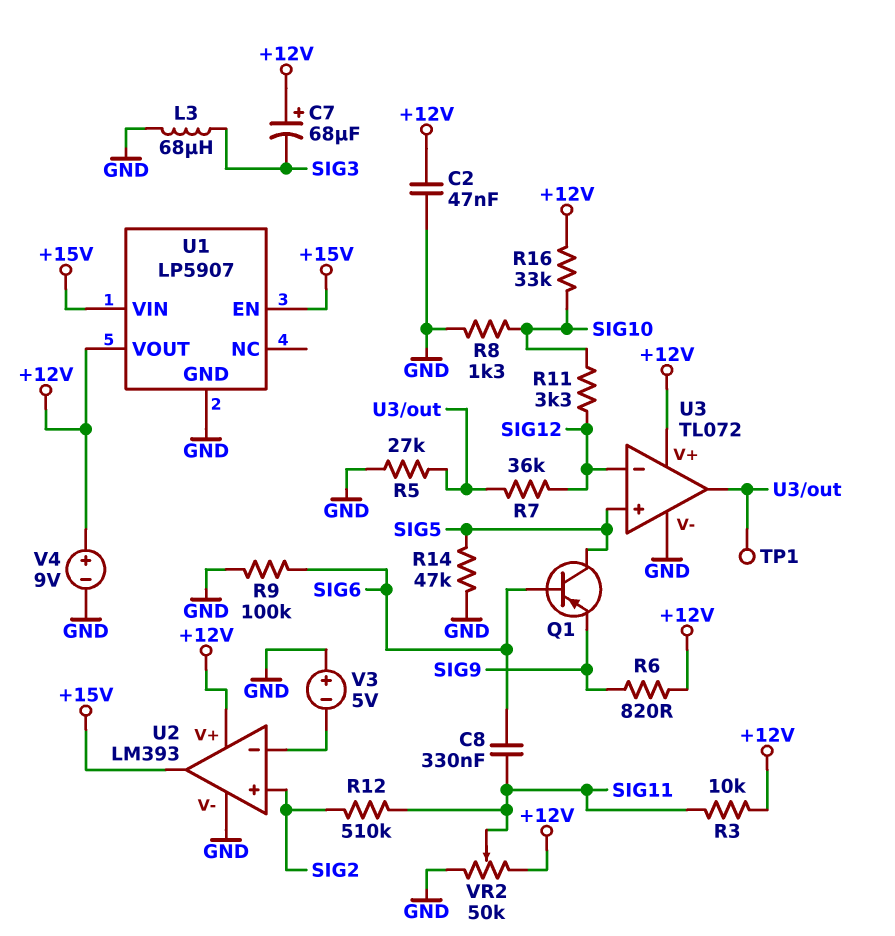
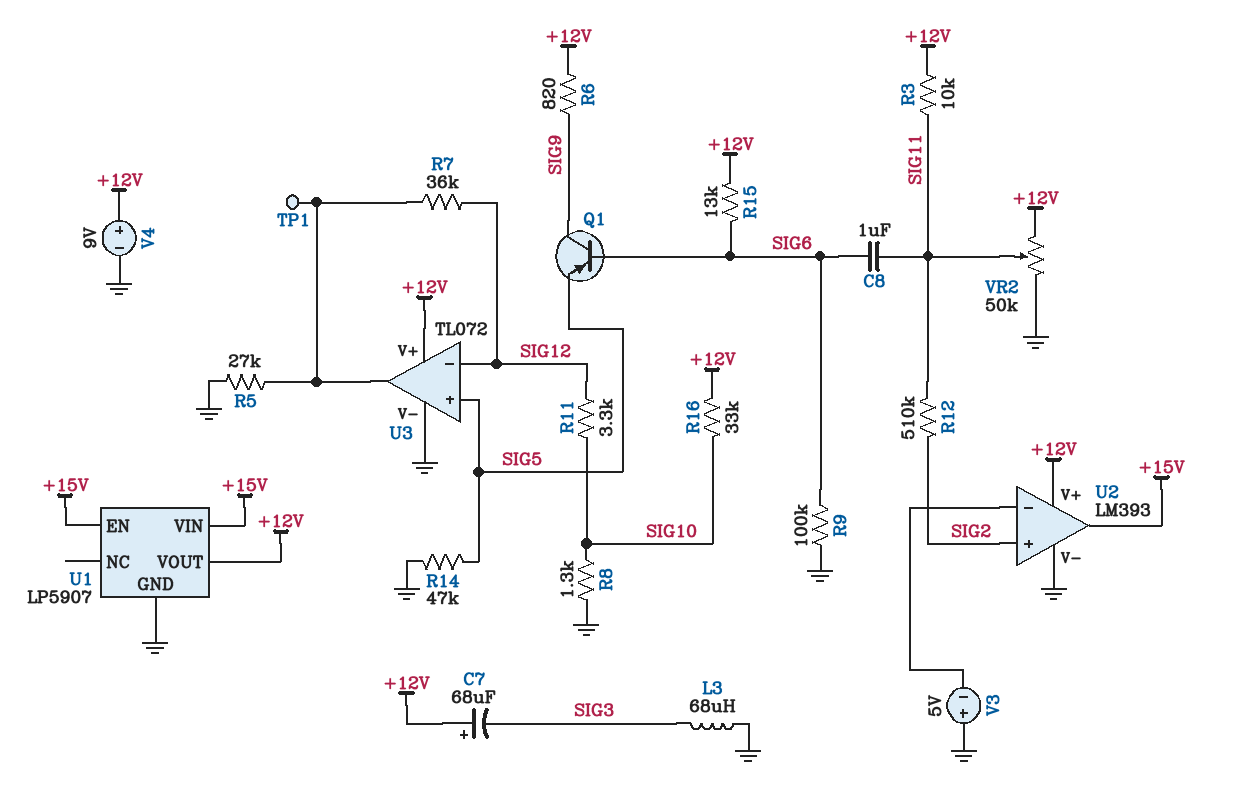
C2: 47nF (+12V, GND) -> none
C8: 330nF (SIG6, SIG11) -> 1uF (SIG6, SIG11)
Q1: PNP (B SIG6, C SIG5, E SIG9) -> PNP (B SIG6, C SIG9, E SIG5)
R15: none -> 13k (+12V, SIG6)

